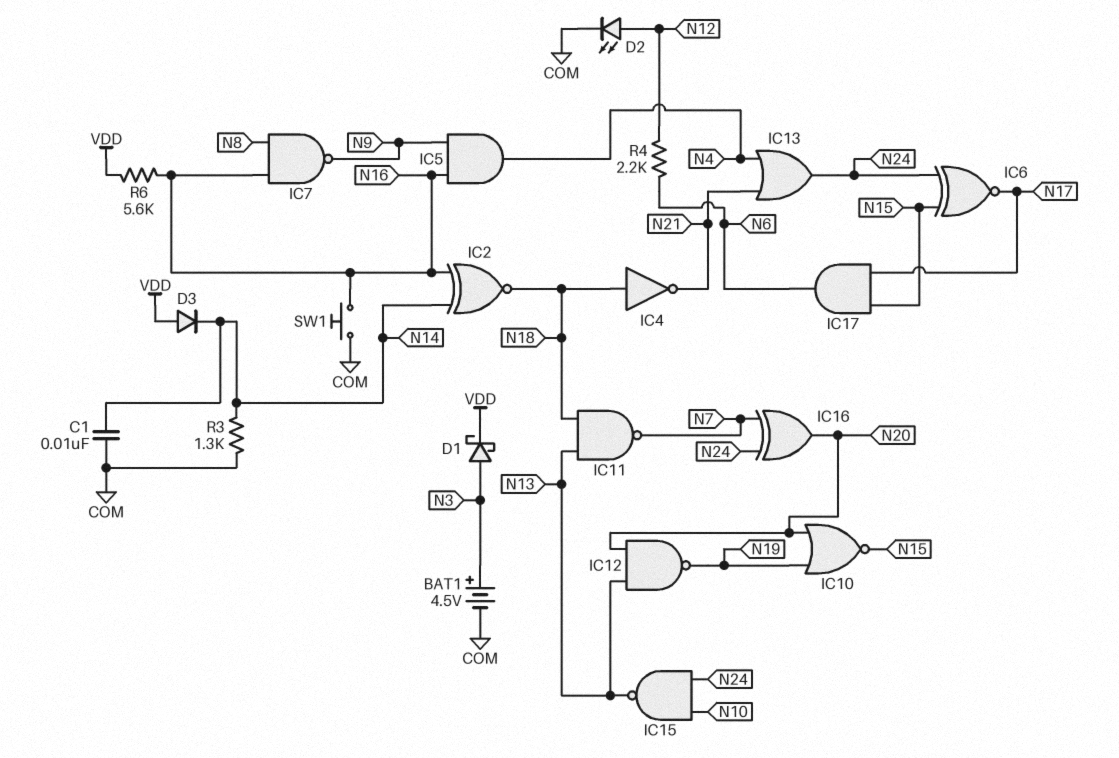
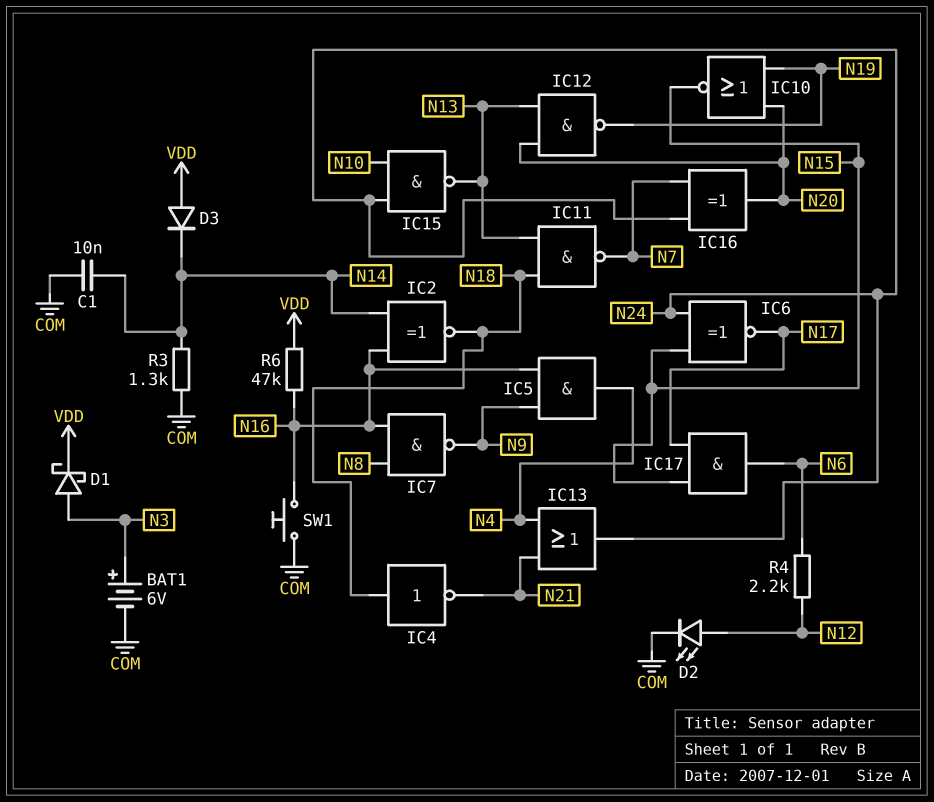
BAT1: 4.5V (plus N3, minus COM) -> 6V (plus N3, minus COM)
R6: 5.6k (N16, VDD) -> 47k (N16, VDD)

